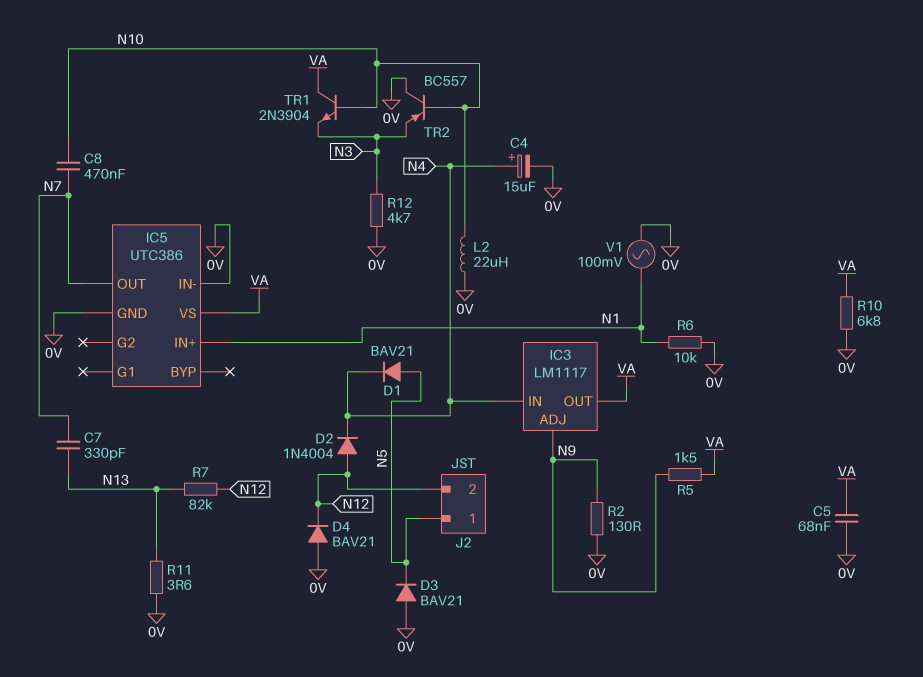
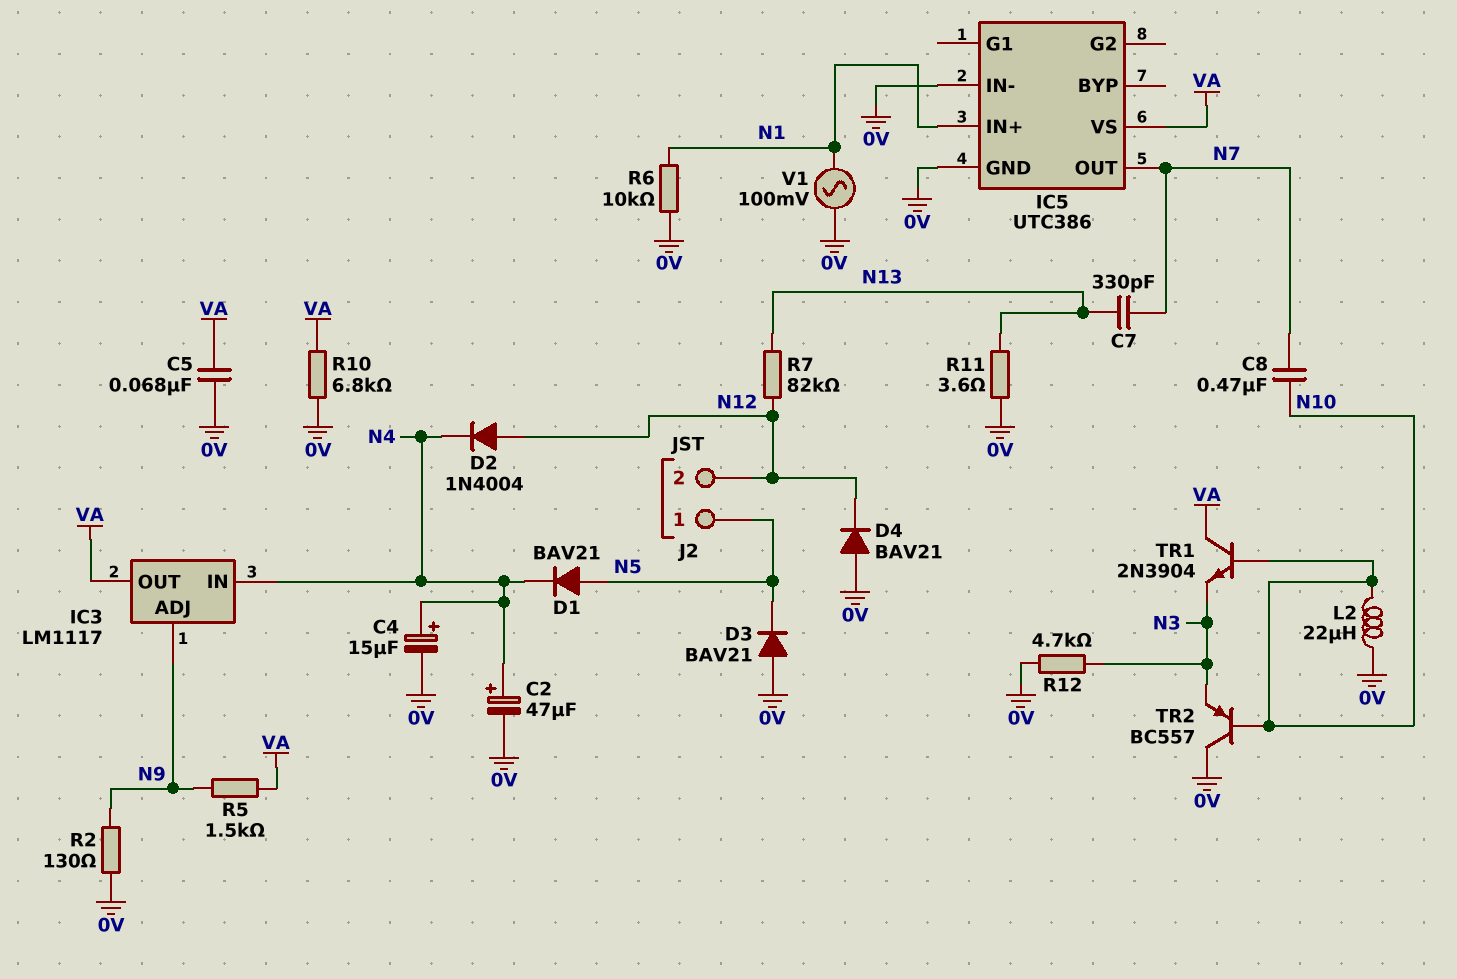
C2: none -> 47uF (plus N4, minus 0V)

